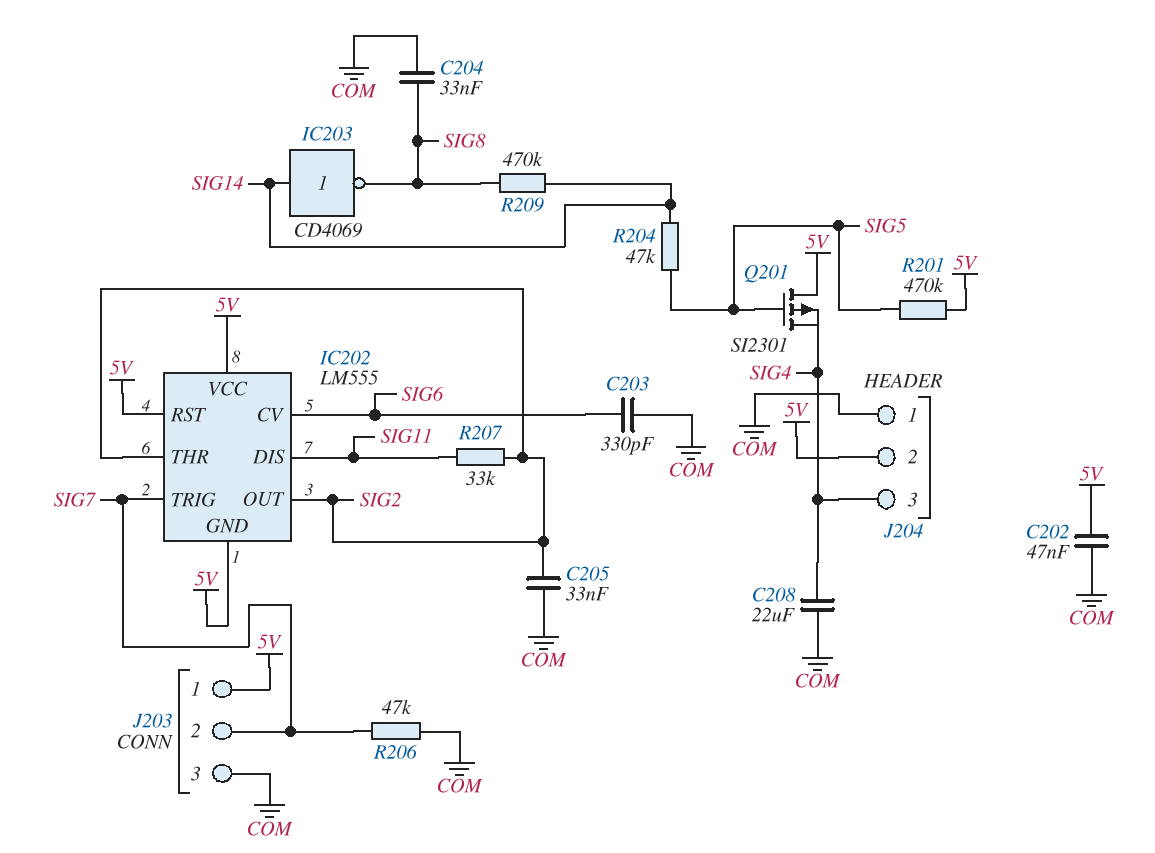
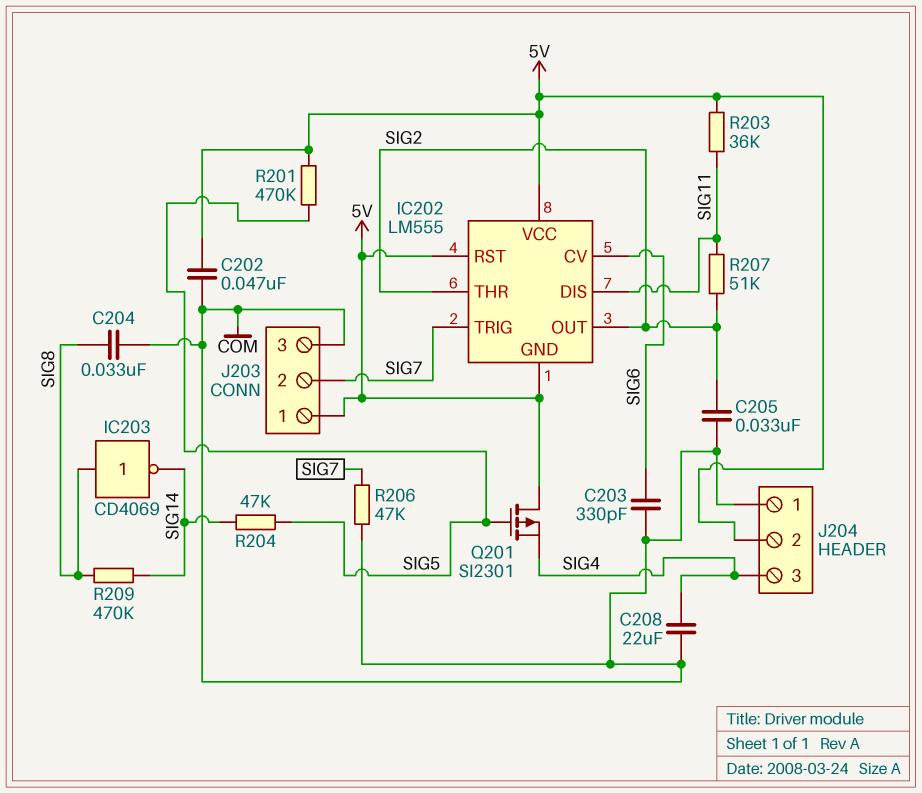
IC203: NOT CD4069 (in SIG14, out SIG8) -> NOT CD4069 (in SIG8, out SIG14)
R203: none -> 36k (5V, SIG11)
R207: 33k (SIG2, SIG11) -> 51k (SIG2, SIG11)

